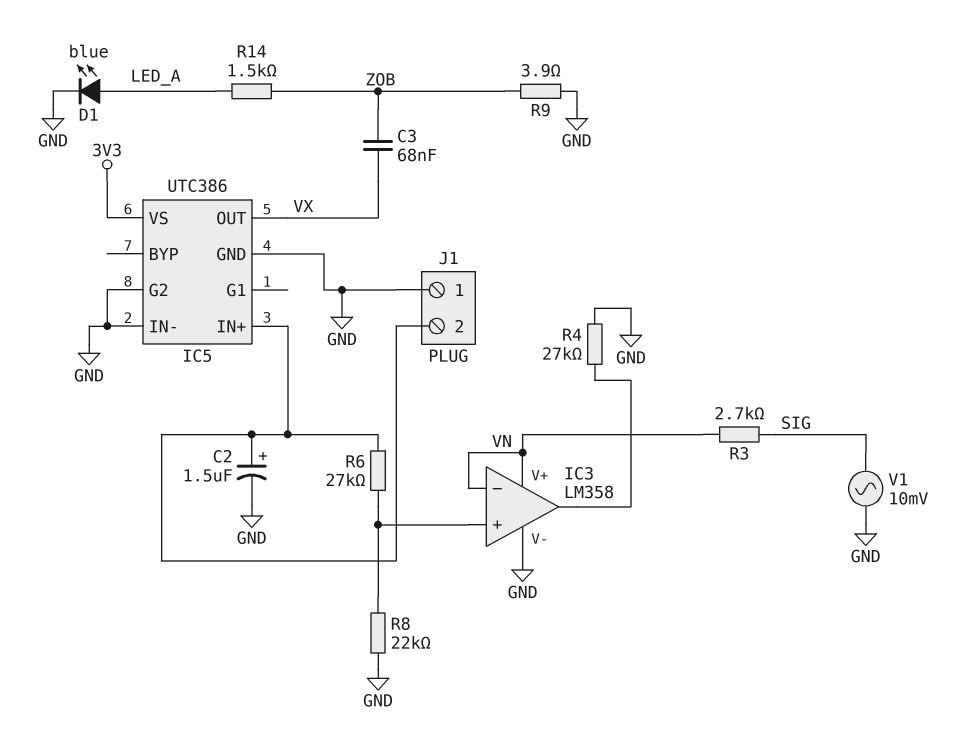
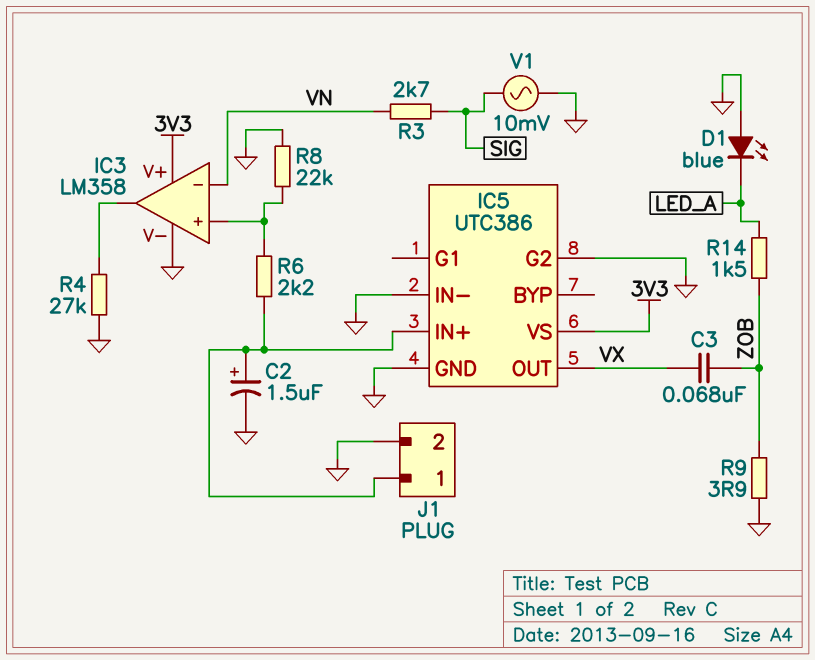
D1: LED blue (A LED_A, K GND) -> LED blue (A GND, K LED_A)
IC3 pin V+: VN -> 3V3
J1 pin 1: GND -> IC5/IN+
J1 pin 2: IC5/IN+ -> GND
R6: 27k (IC3/in+, IC5/IN+) -> 2.2k (IC3/in+, IC5/IN+)

